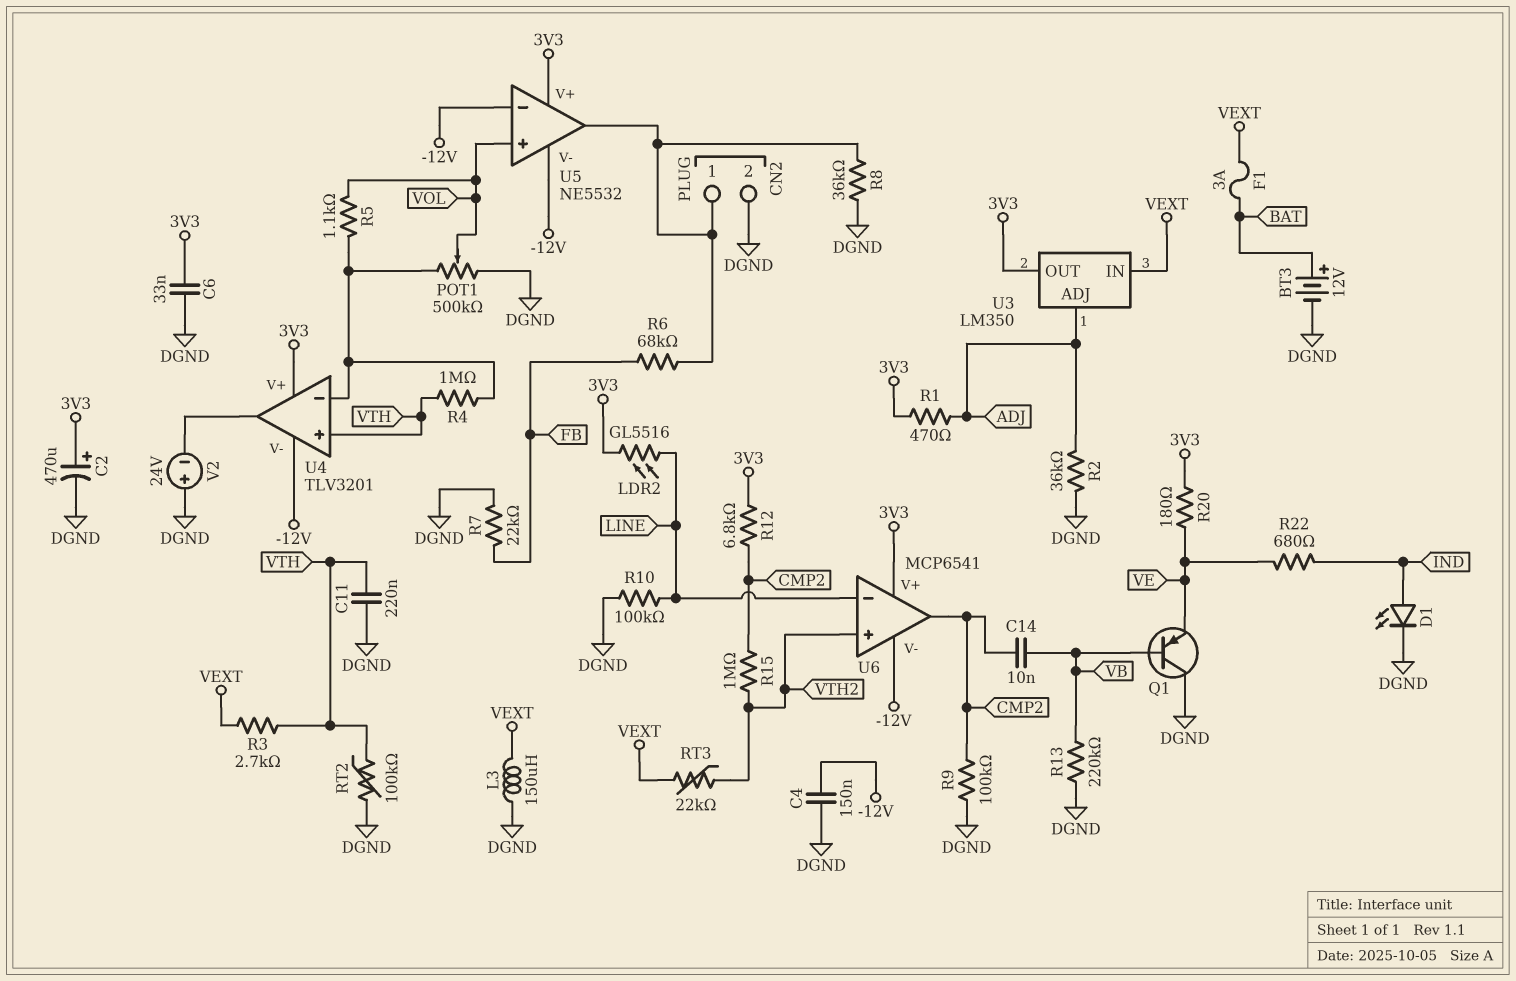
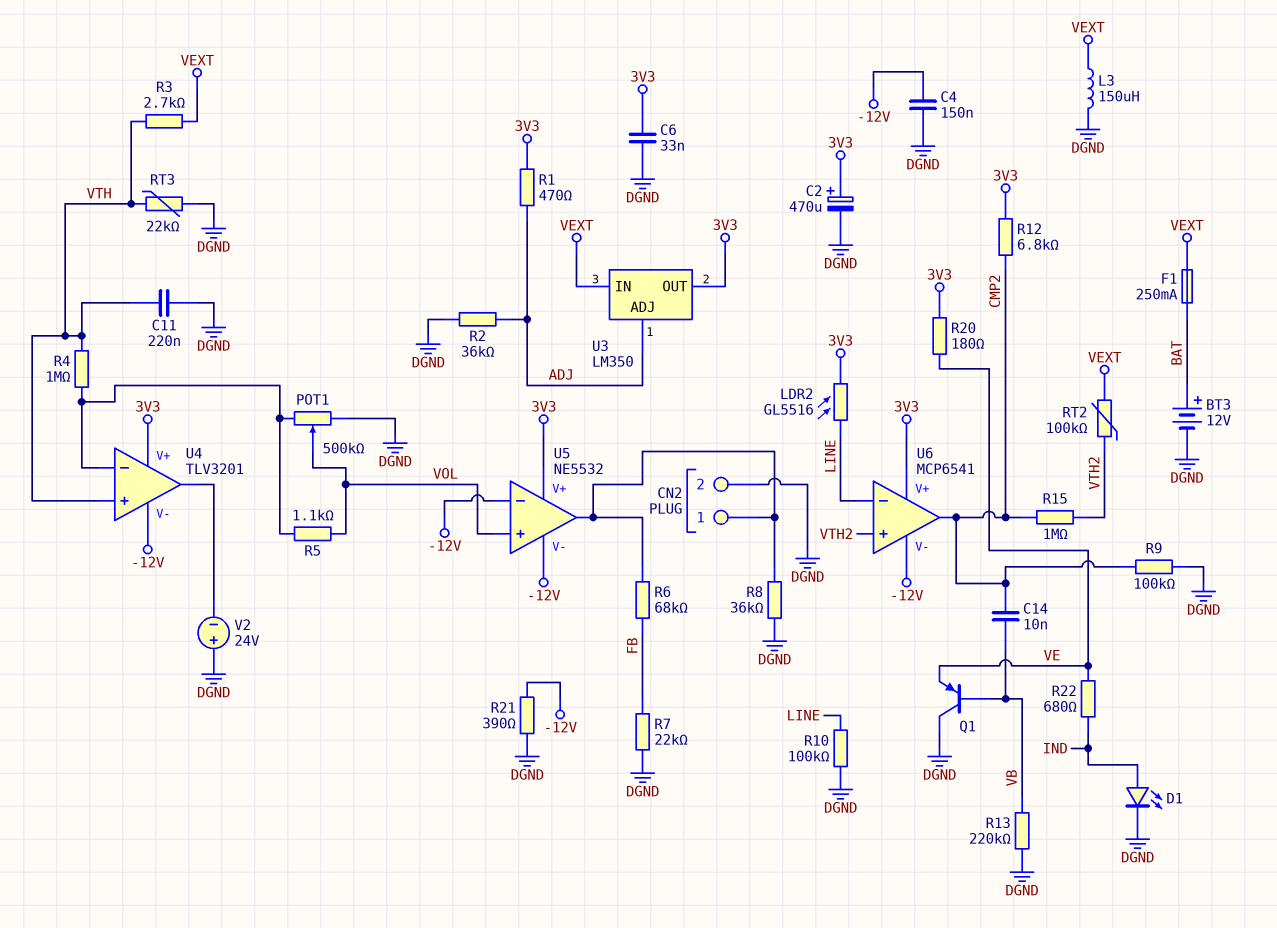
F1: 3A (BAT, VEXT) -> 250mA (BAT, VEXT)
R21: none -> 390 (-12V, DGND)
RT2: 100k (DGND, VTH) -> 100k (VEXT, VTH2)
RT3: 22k (VEXT, VTH2) -> 22k (DGND, VTH)

